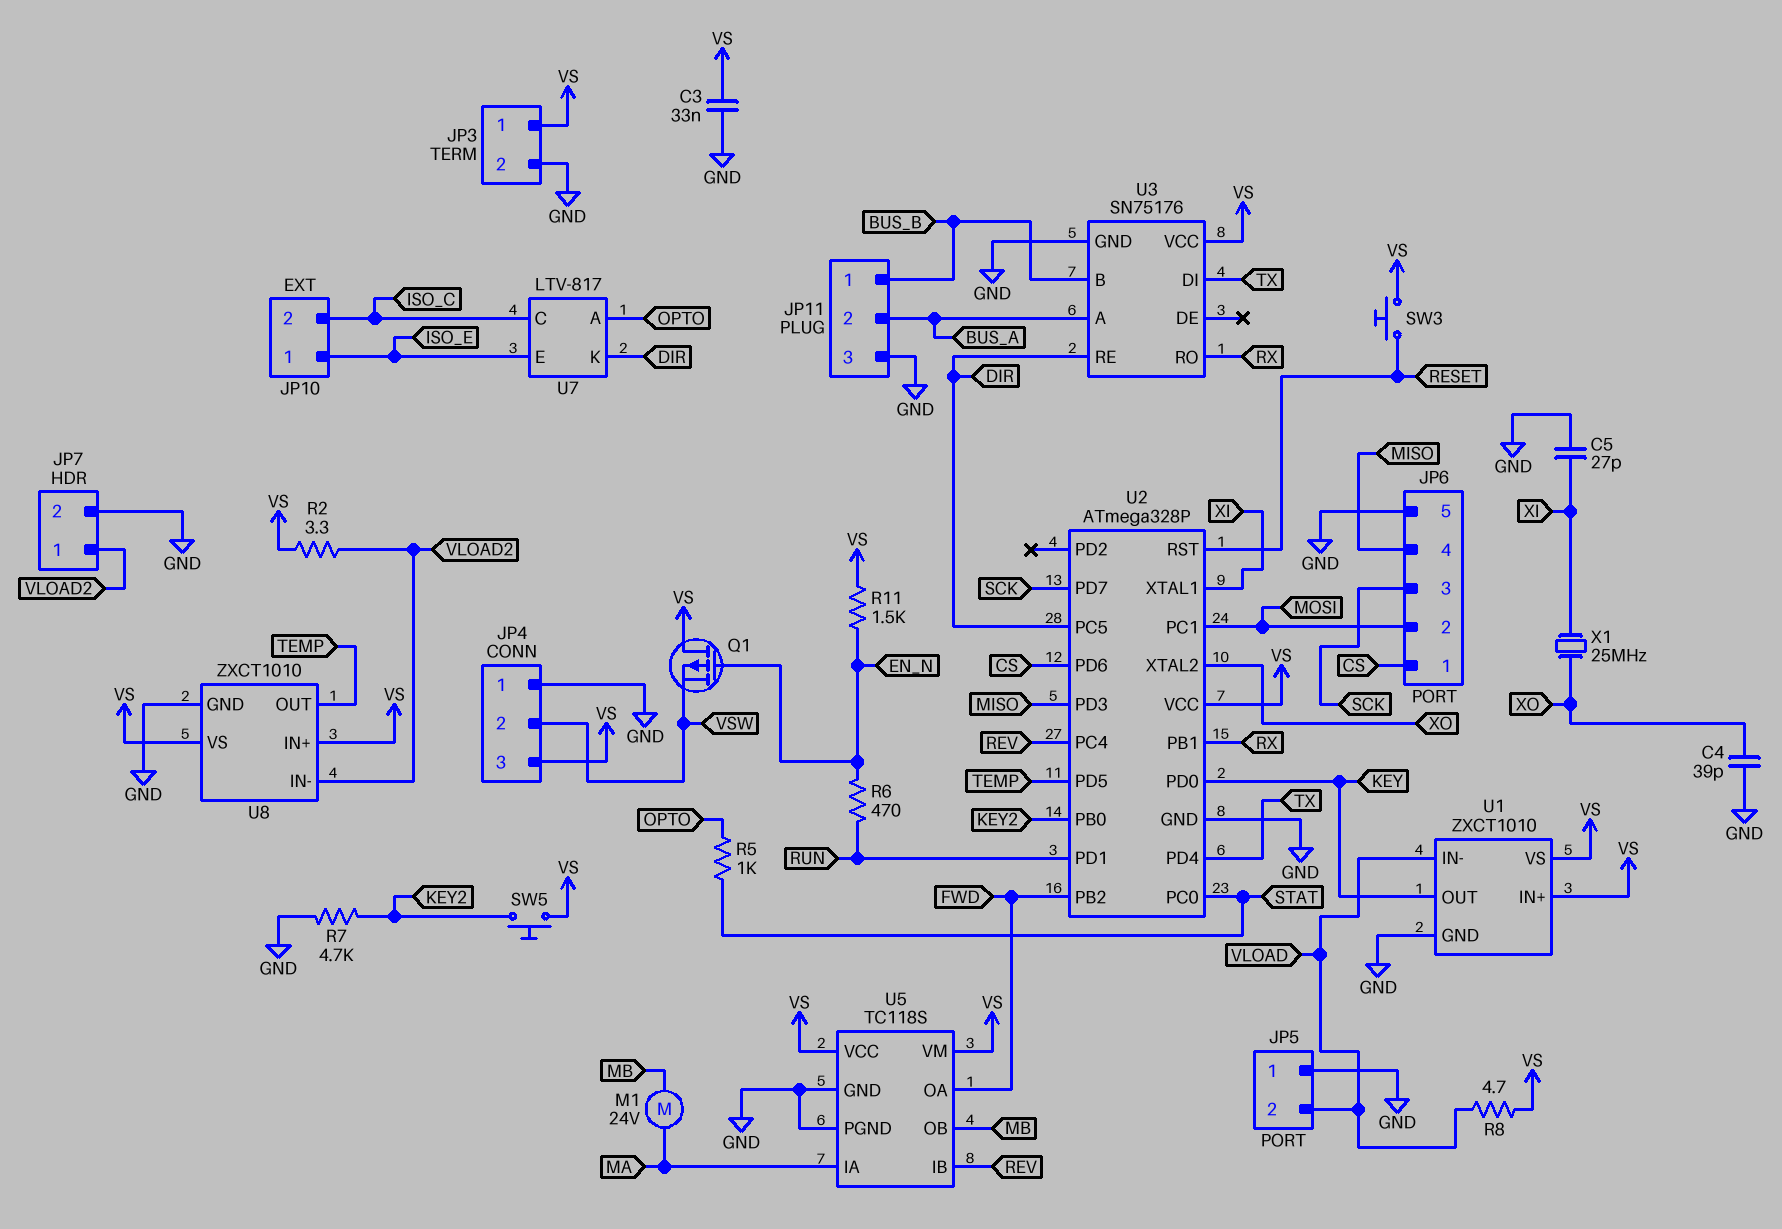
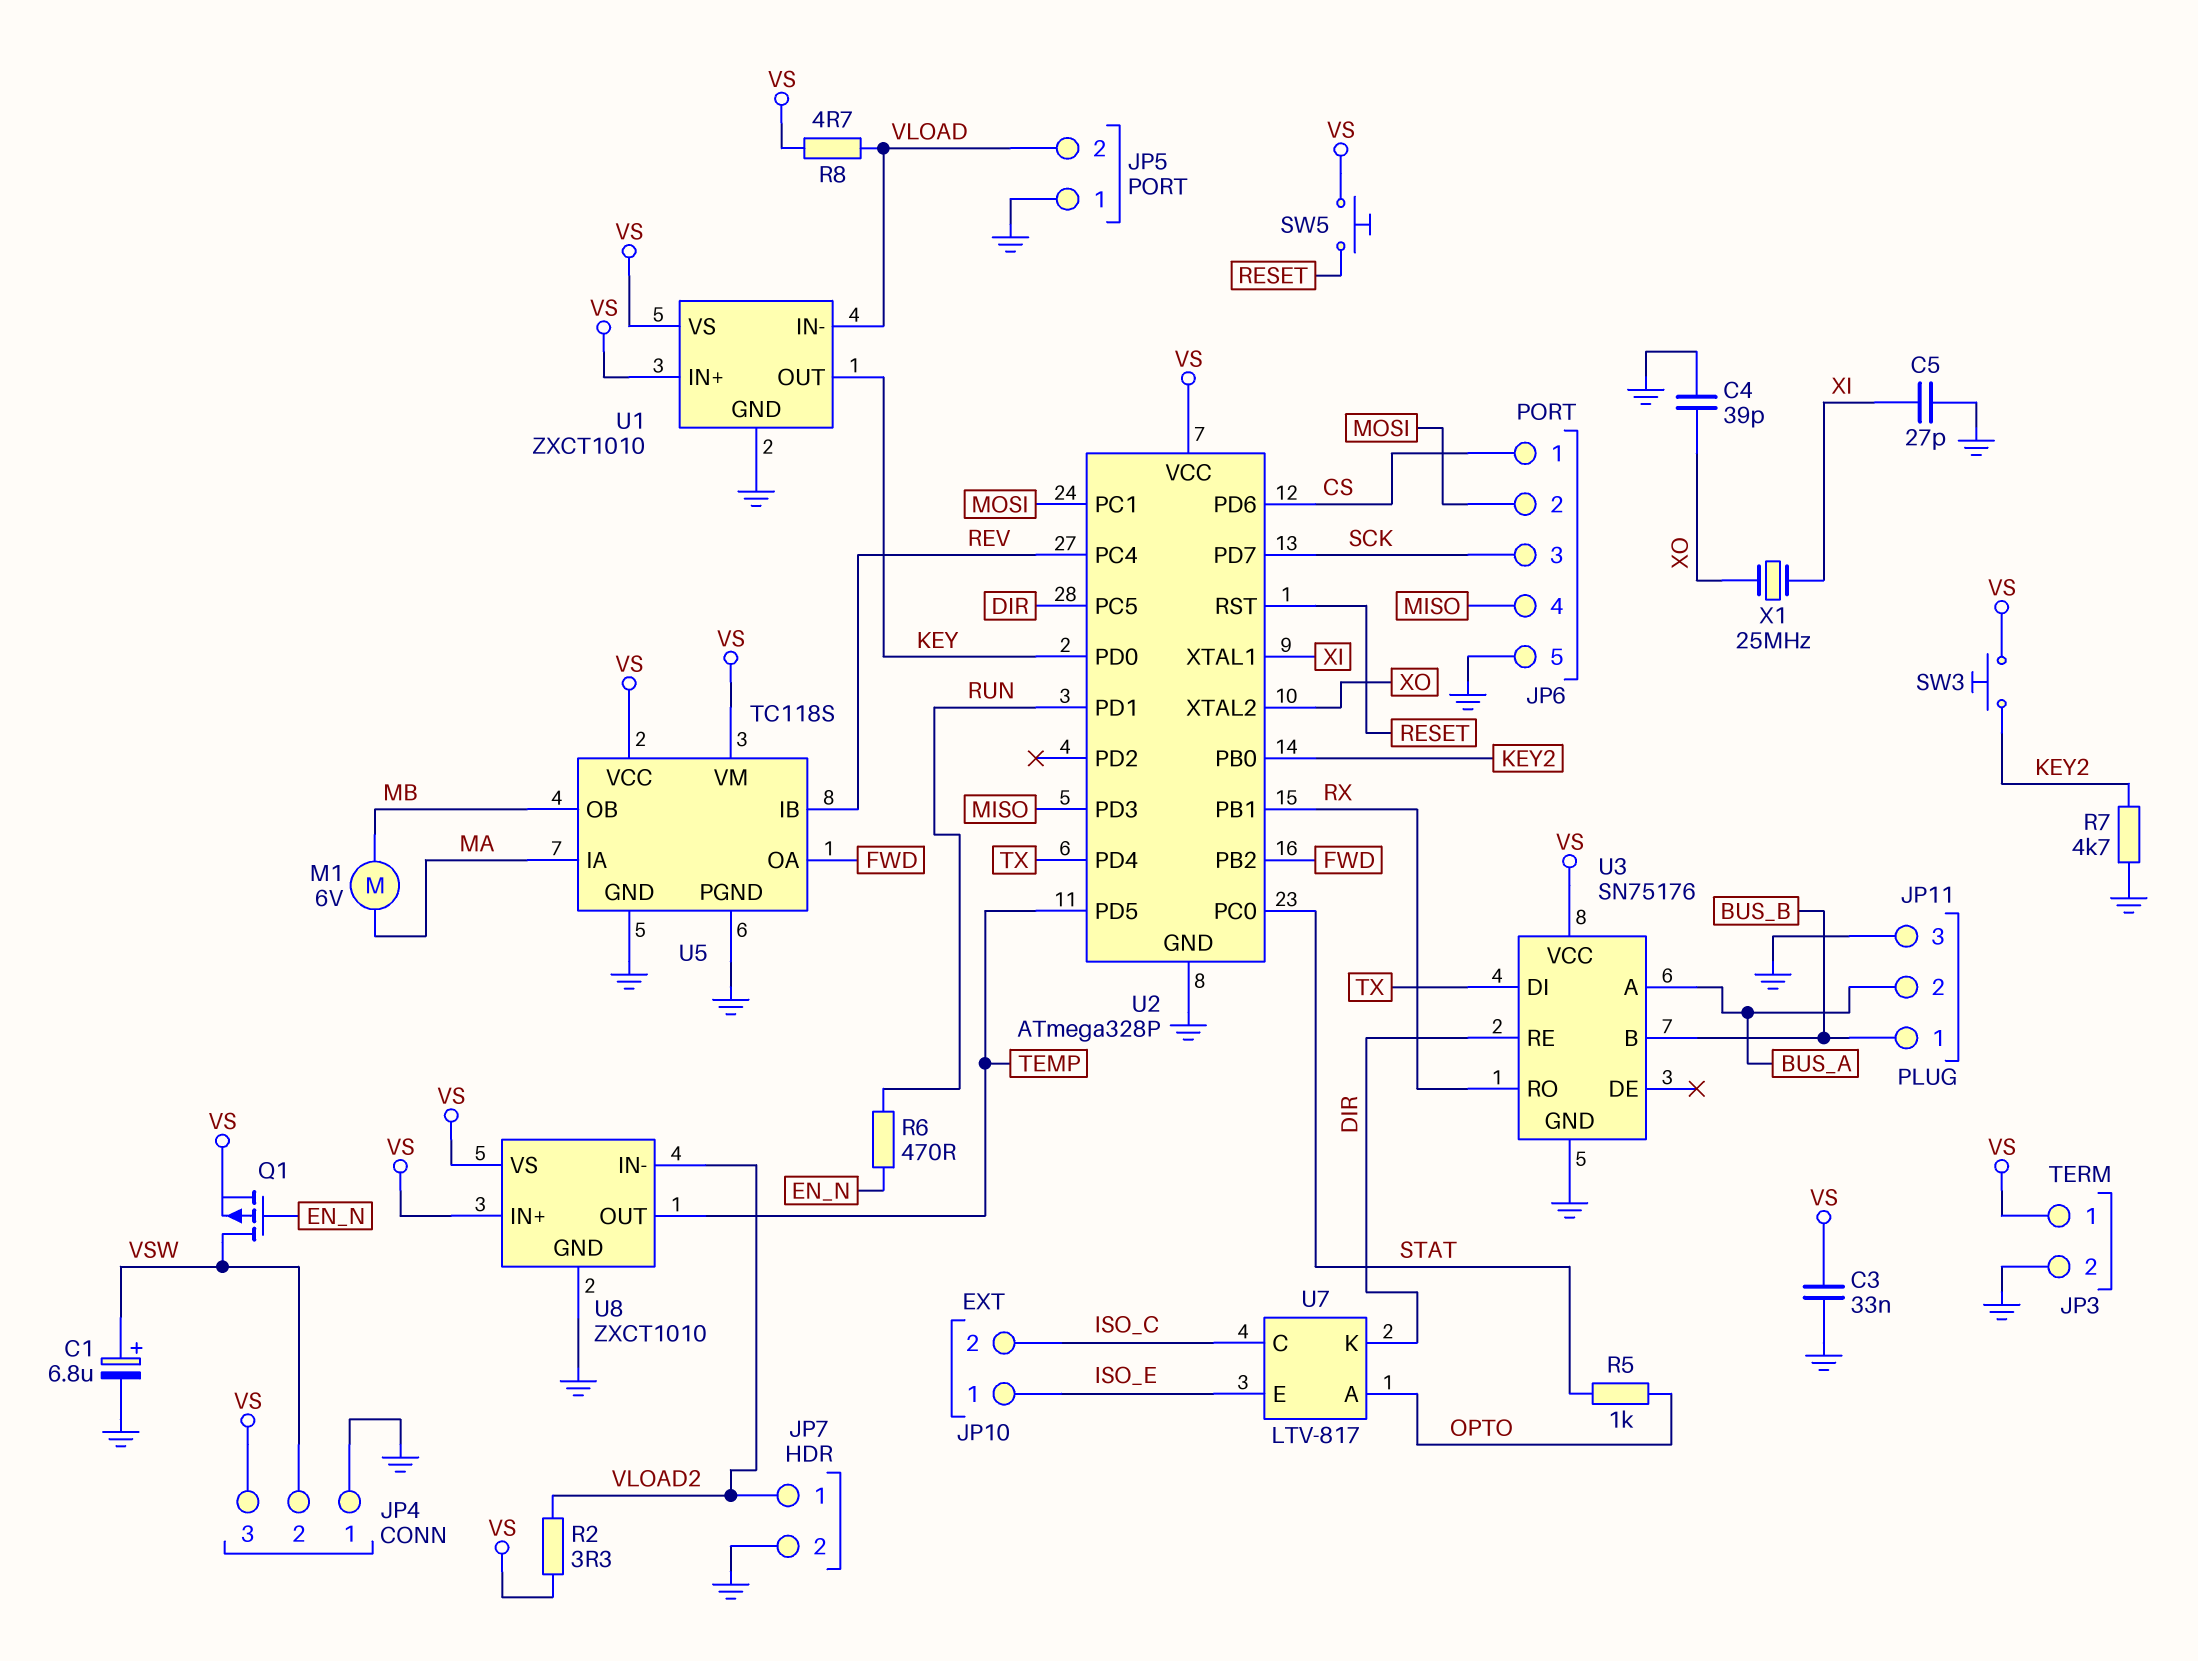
C1: none -> 6.8uF (plus VSW, minus GND)
M1: motor 24V (MA, MB) -> motor 6V (MA, MB)
Q1: PMOS (G EN_N, D VS, S VSW) -> PMOS (G EN_N, D VSW, S VS)
R11: 1.5k (EN_N, VS) -> none
SW3: button (RESET, VS) -> button (KEY2, VS)
SW5: button (KEY2, VS) -> button (RESET, VS)

